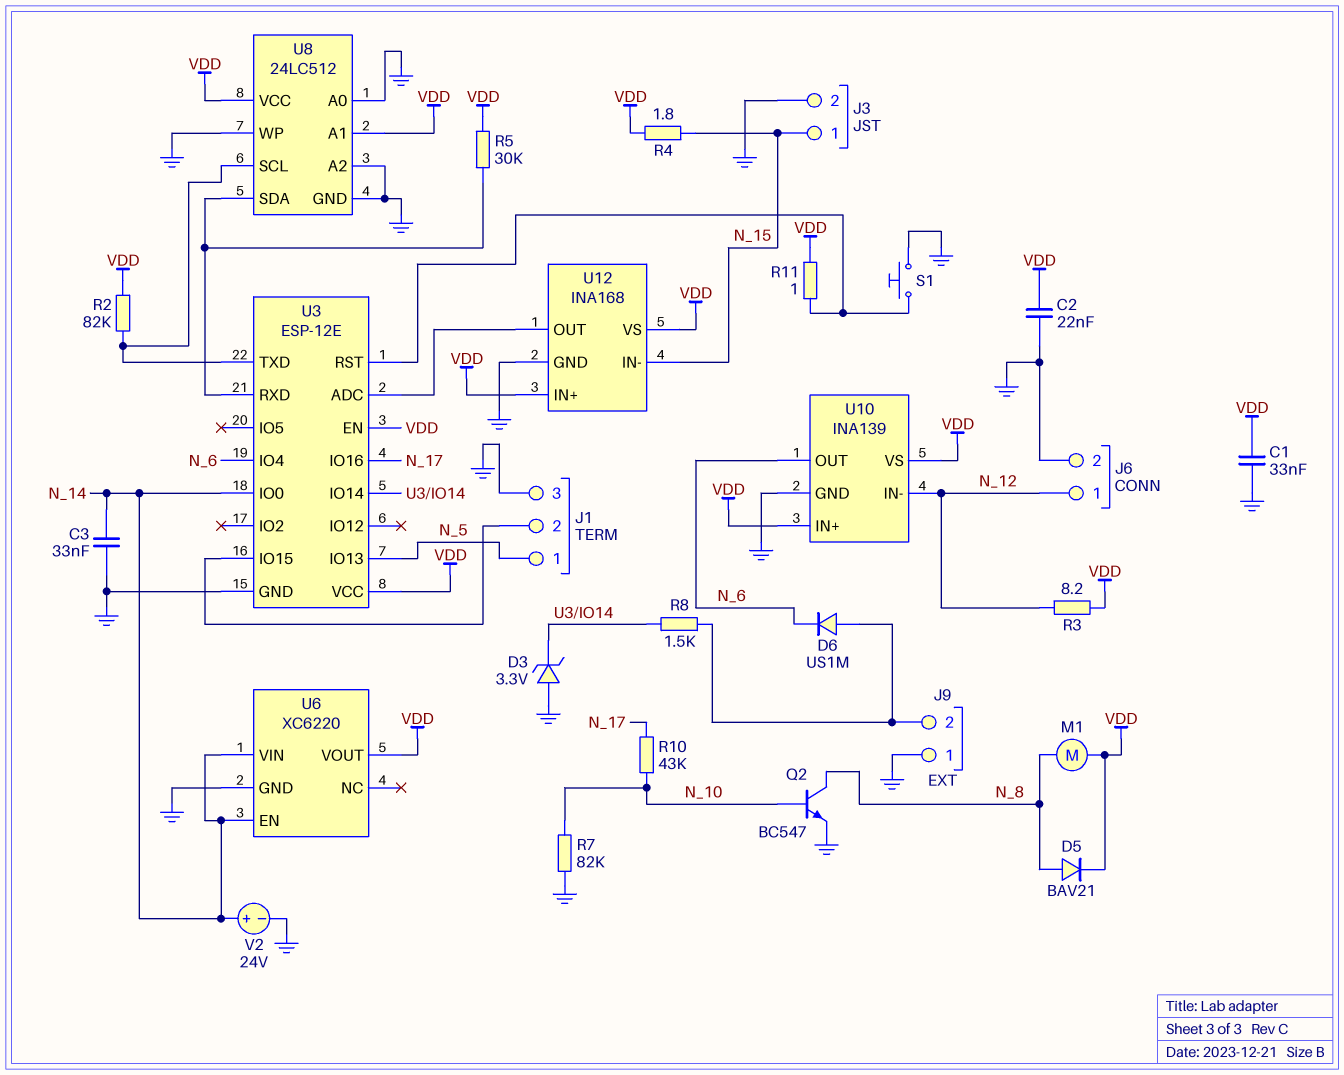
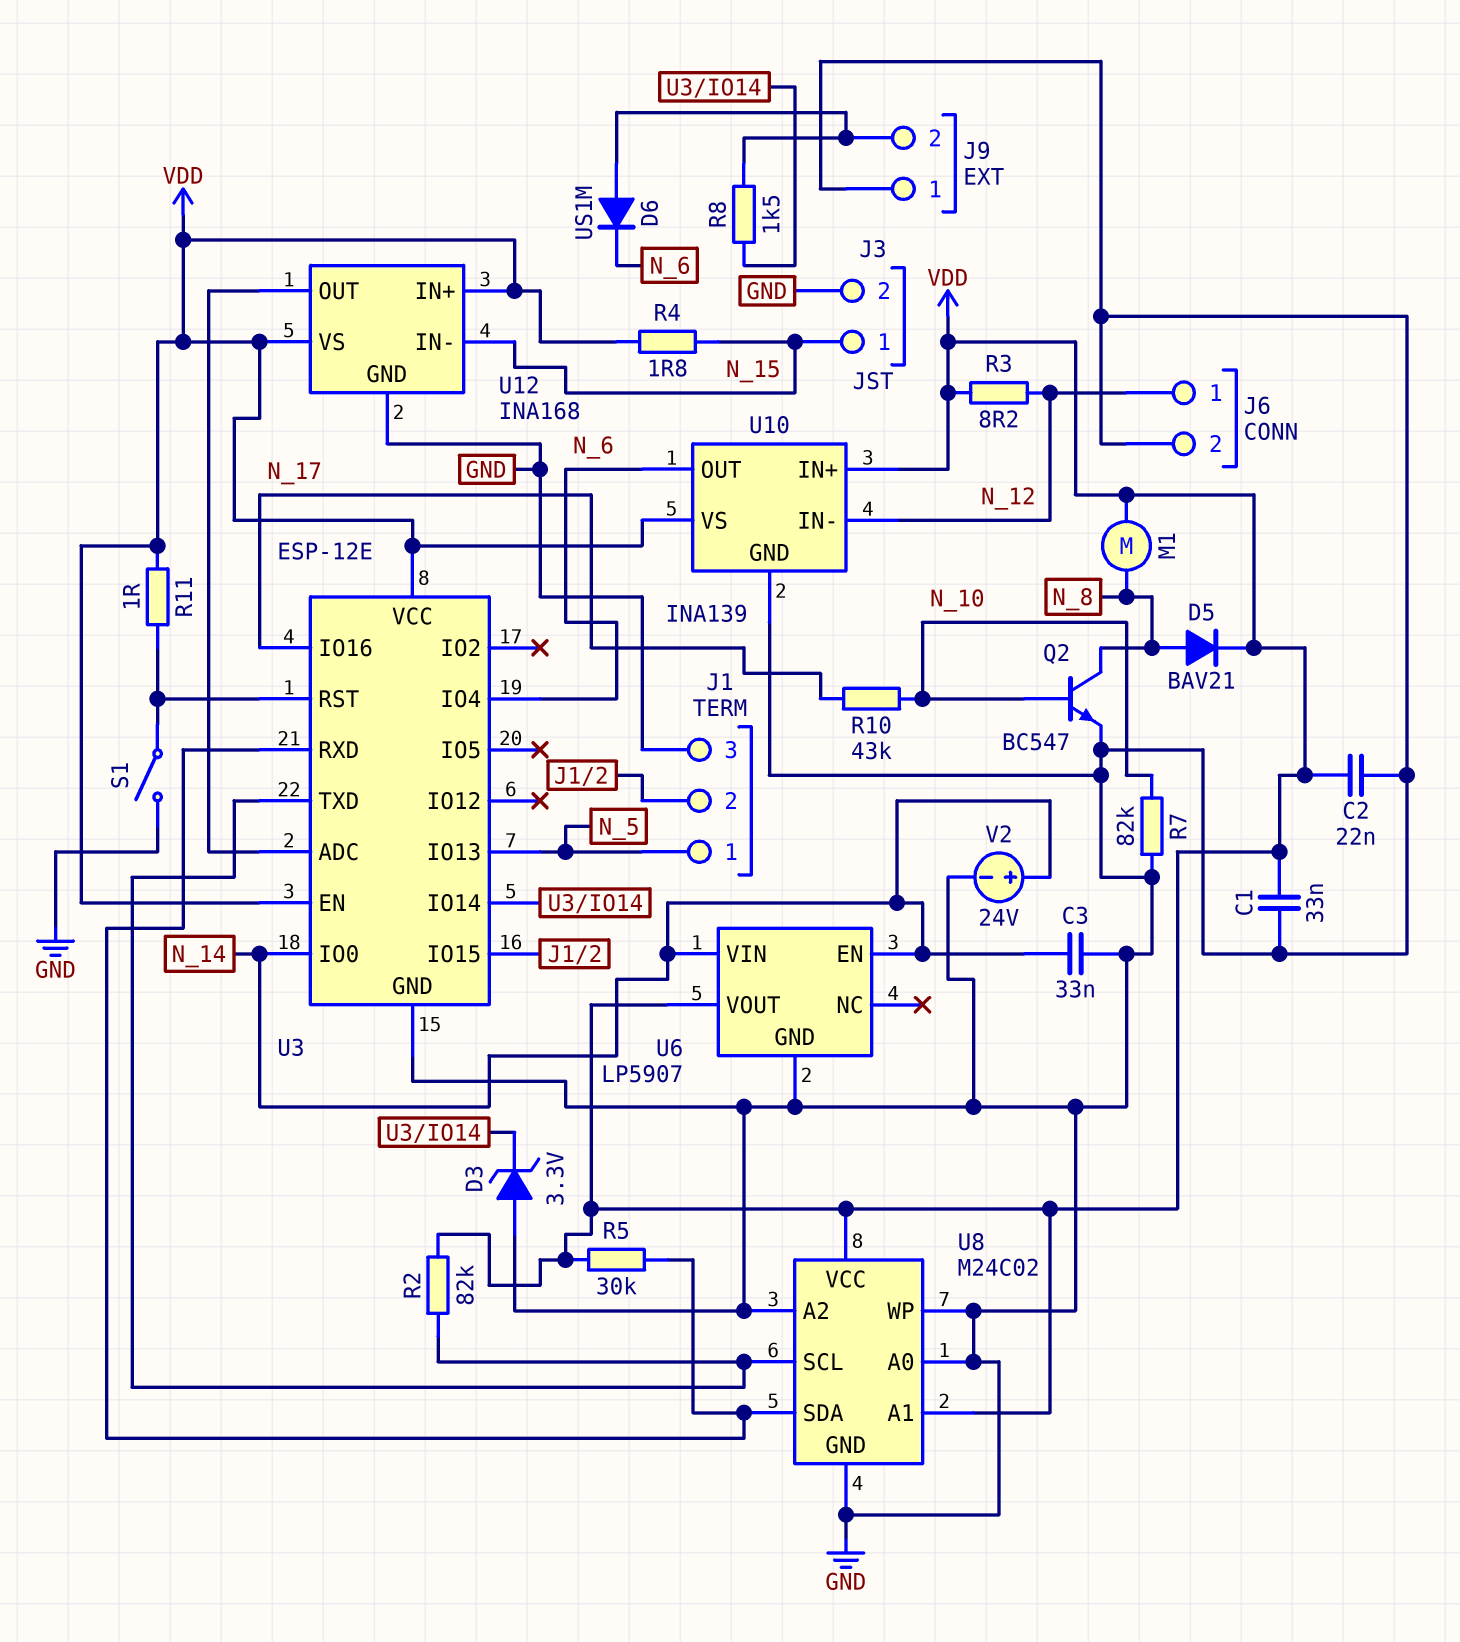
S1: button (GND, U3/RST) -> switch (GND, U3/RST)
U6: XC6220 -> LP5907
U8: 24LC512 -> M24C02

